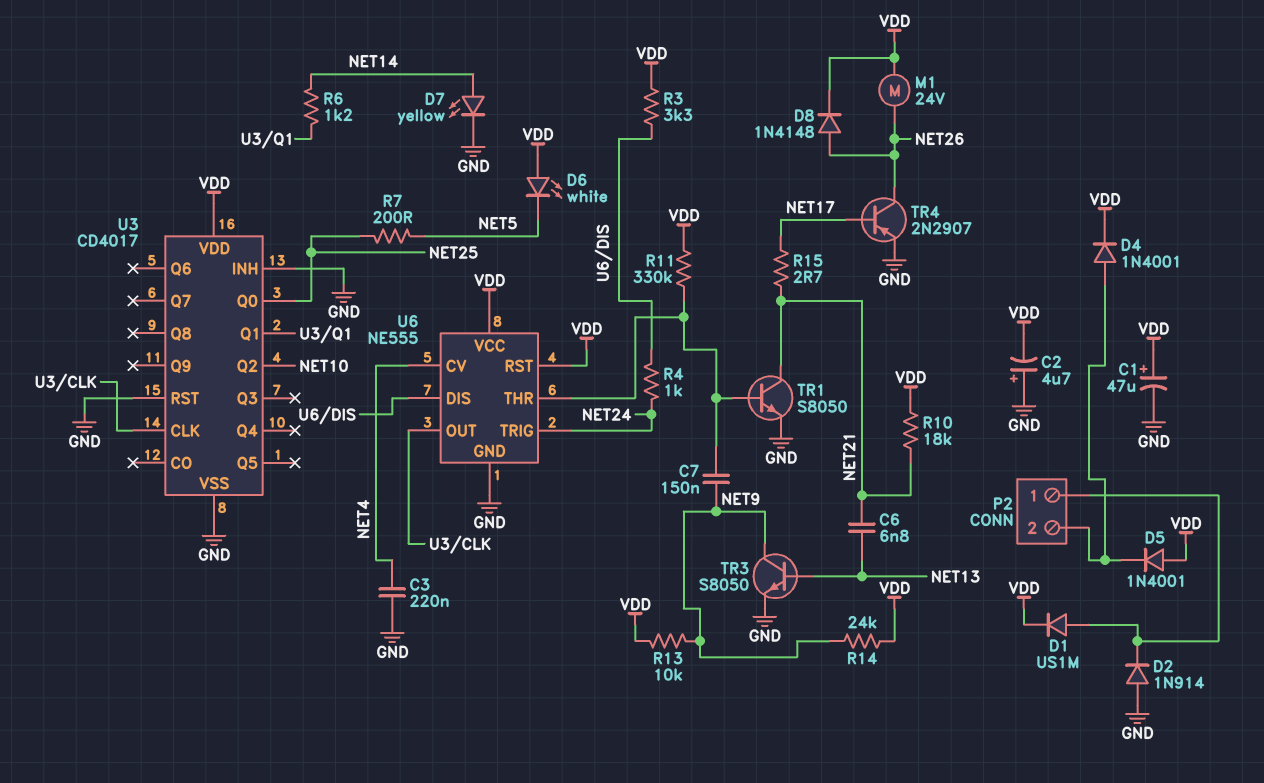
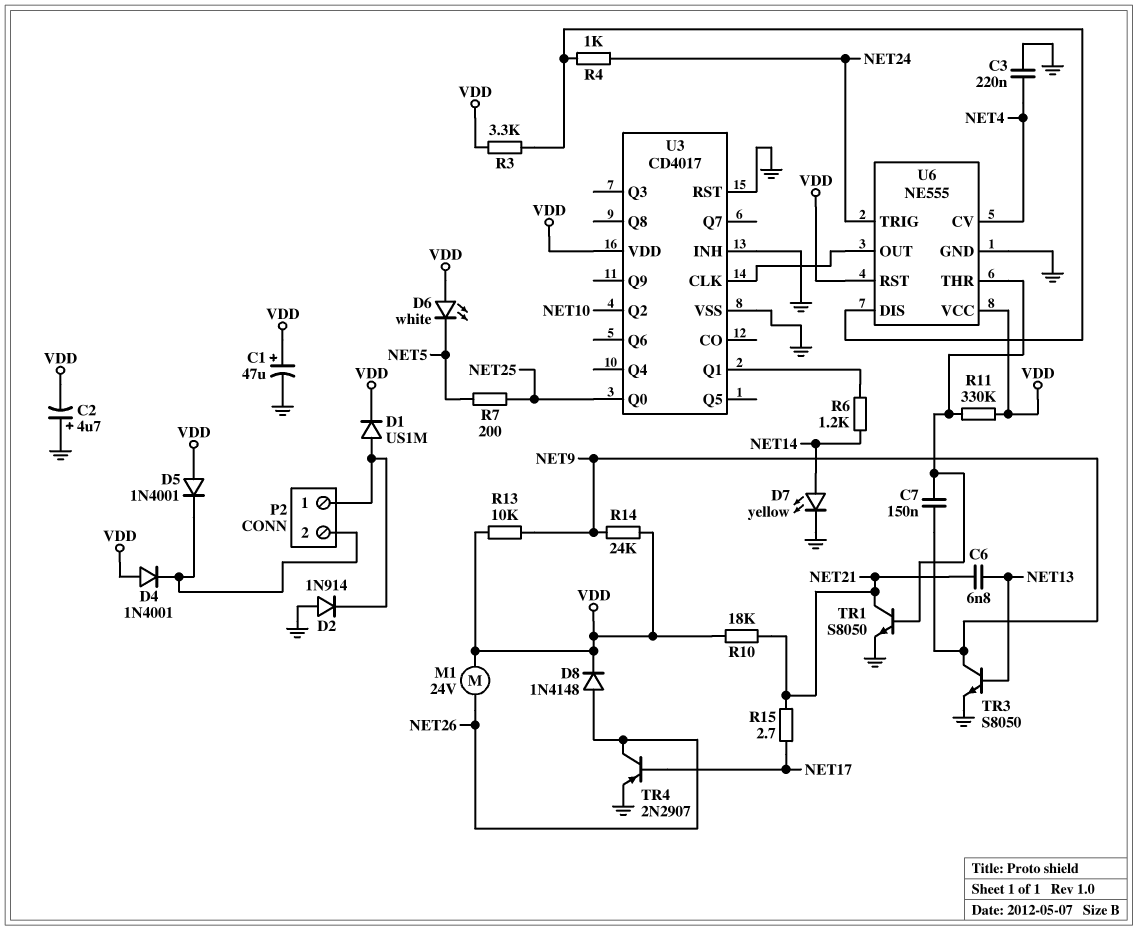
D4: diode 1N4001 (A P2/2, K VDD) -> diode 1N4001 (A VDD, K P2/2)

